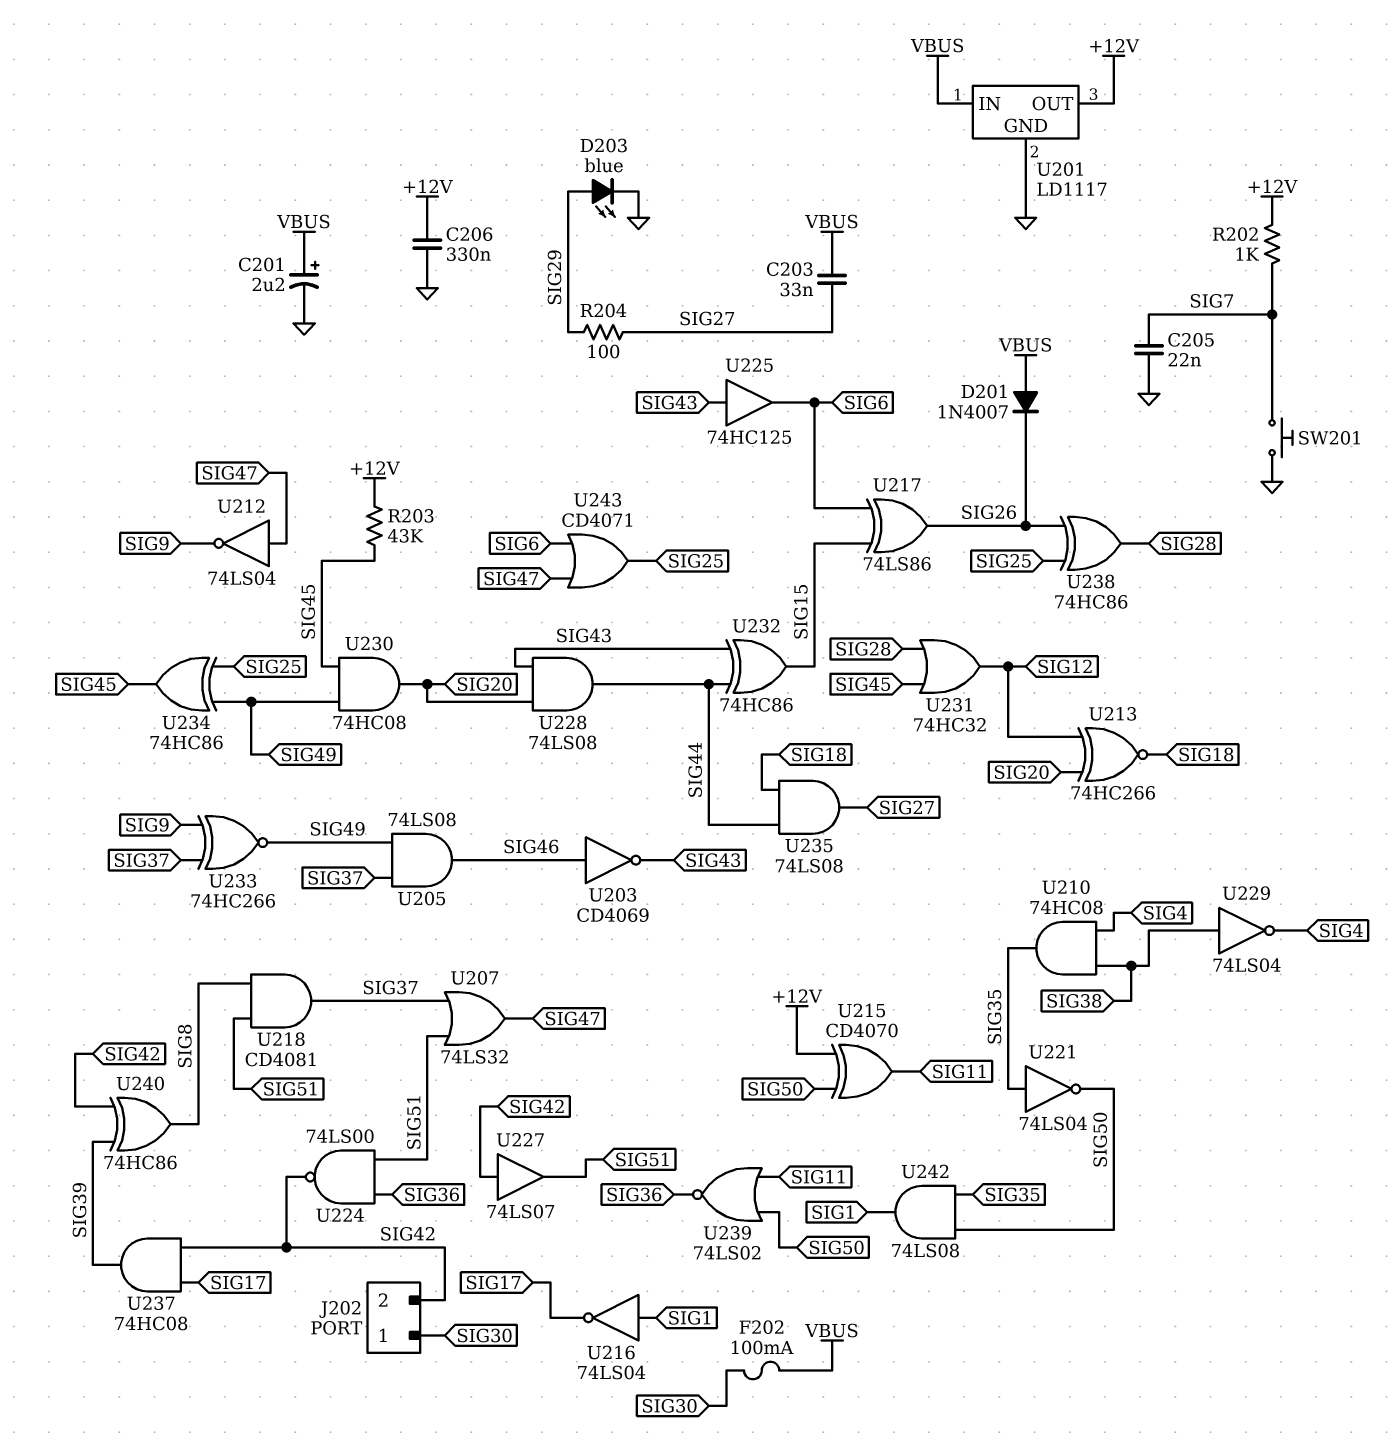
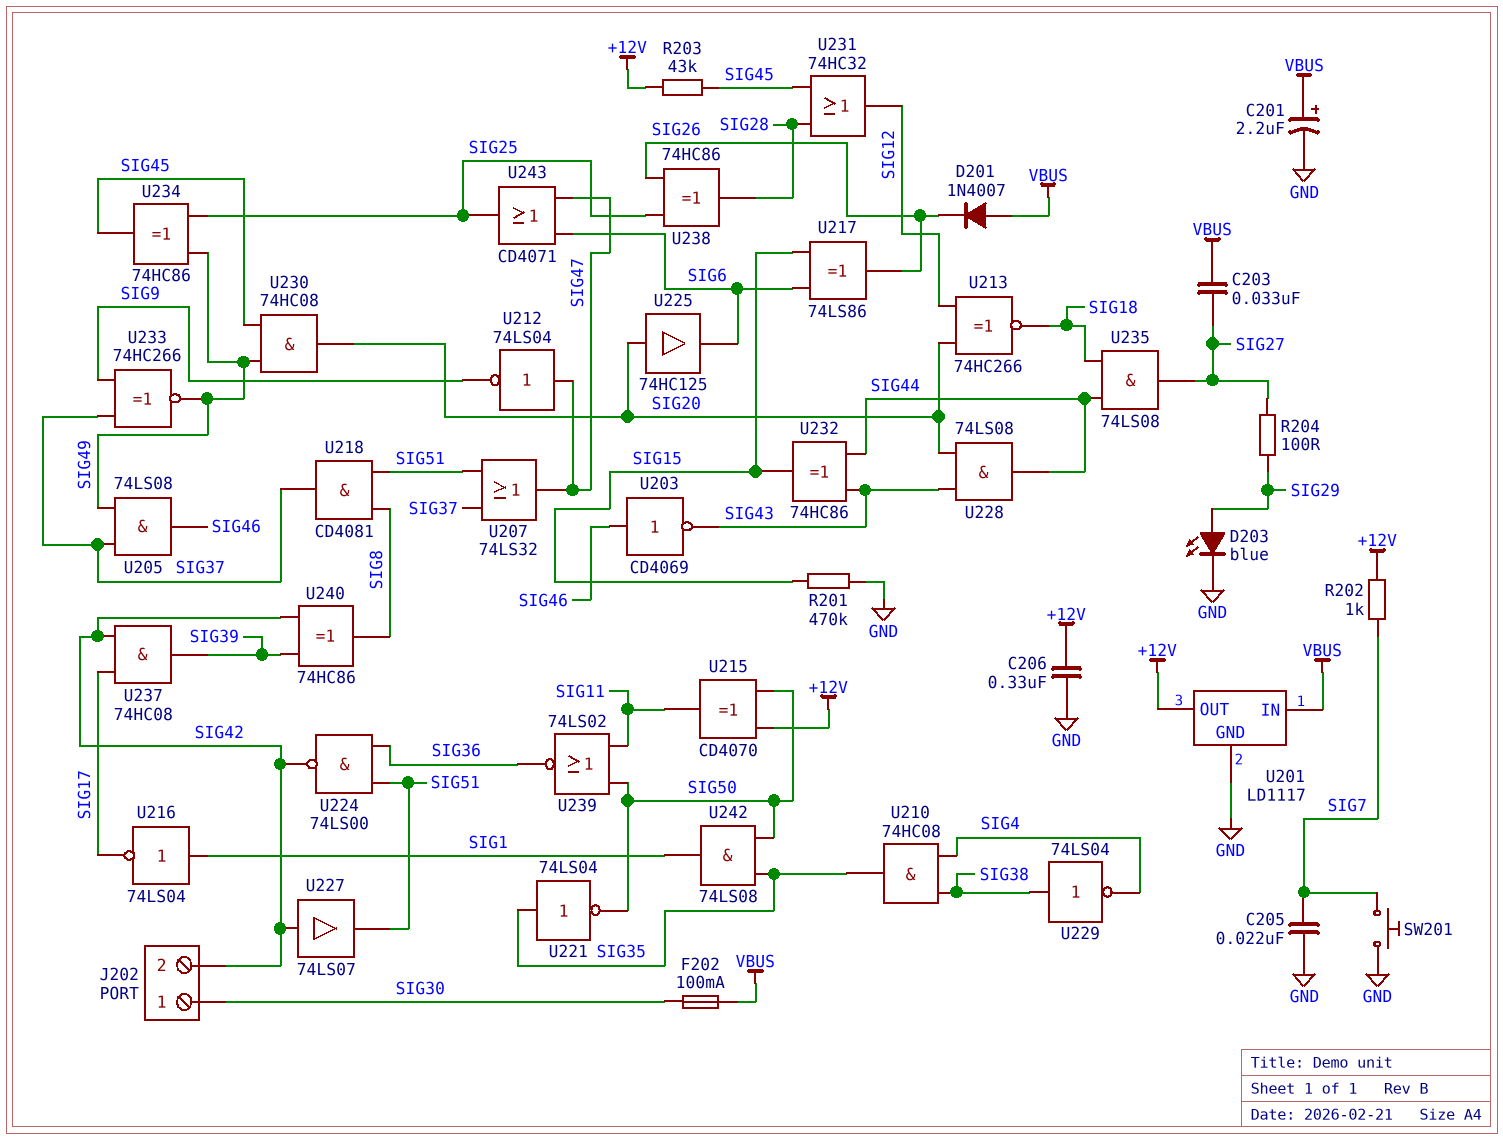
R201: none -> 470k (GND, SIG15)
U225: buffer 74HC125 (in SIG43, out SIG6) -> buffer 74HC125 (in SIG20, out SIG6)

